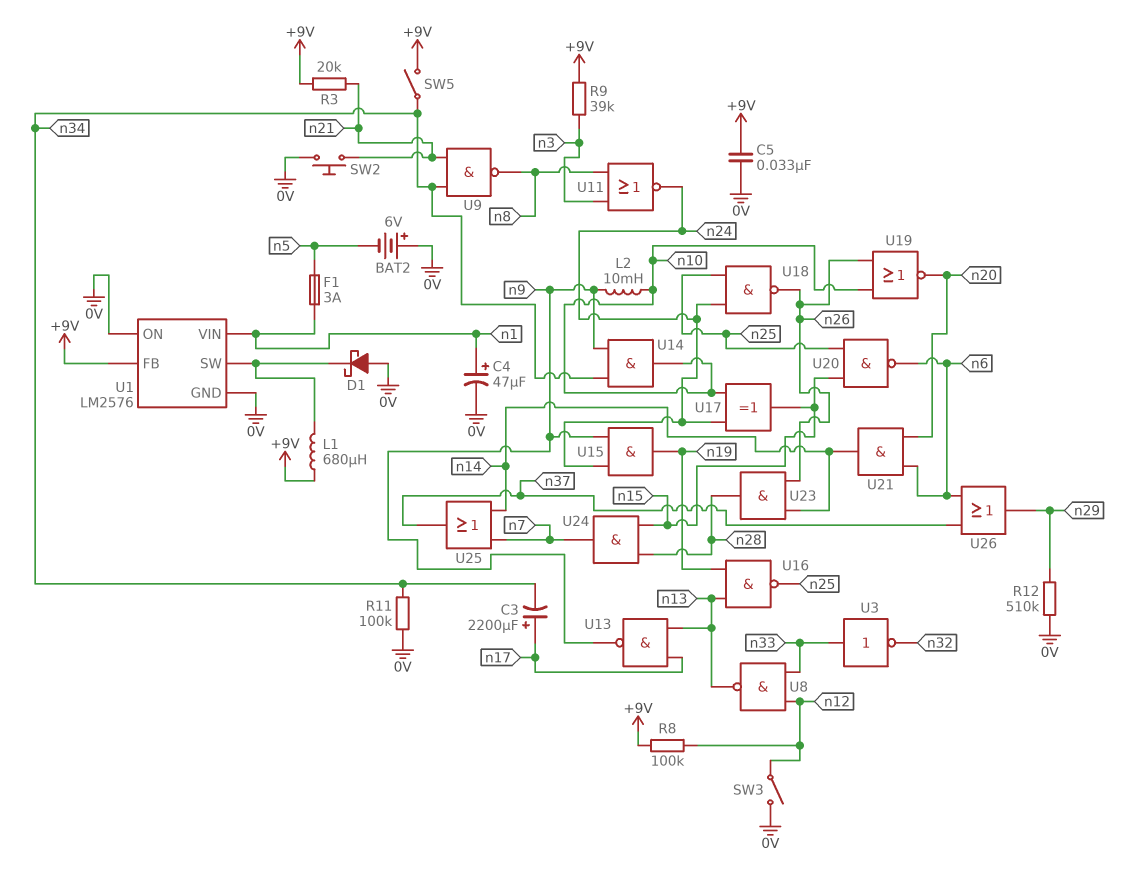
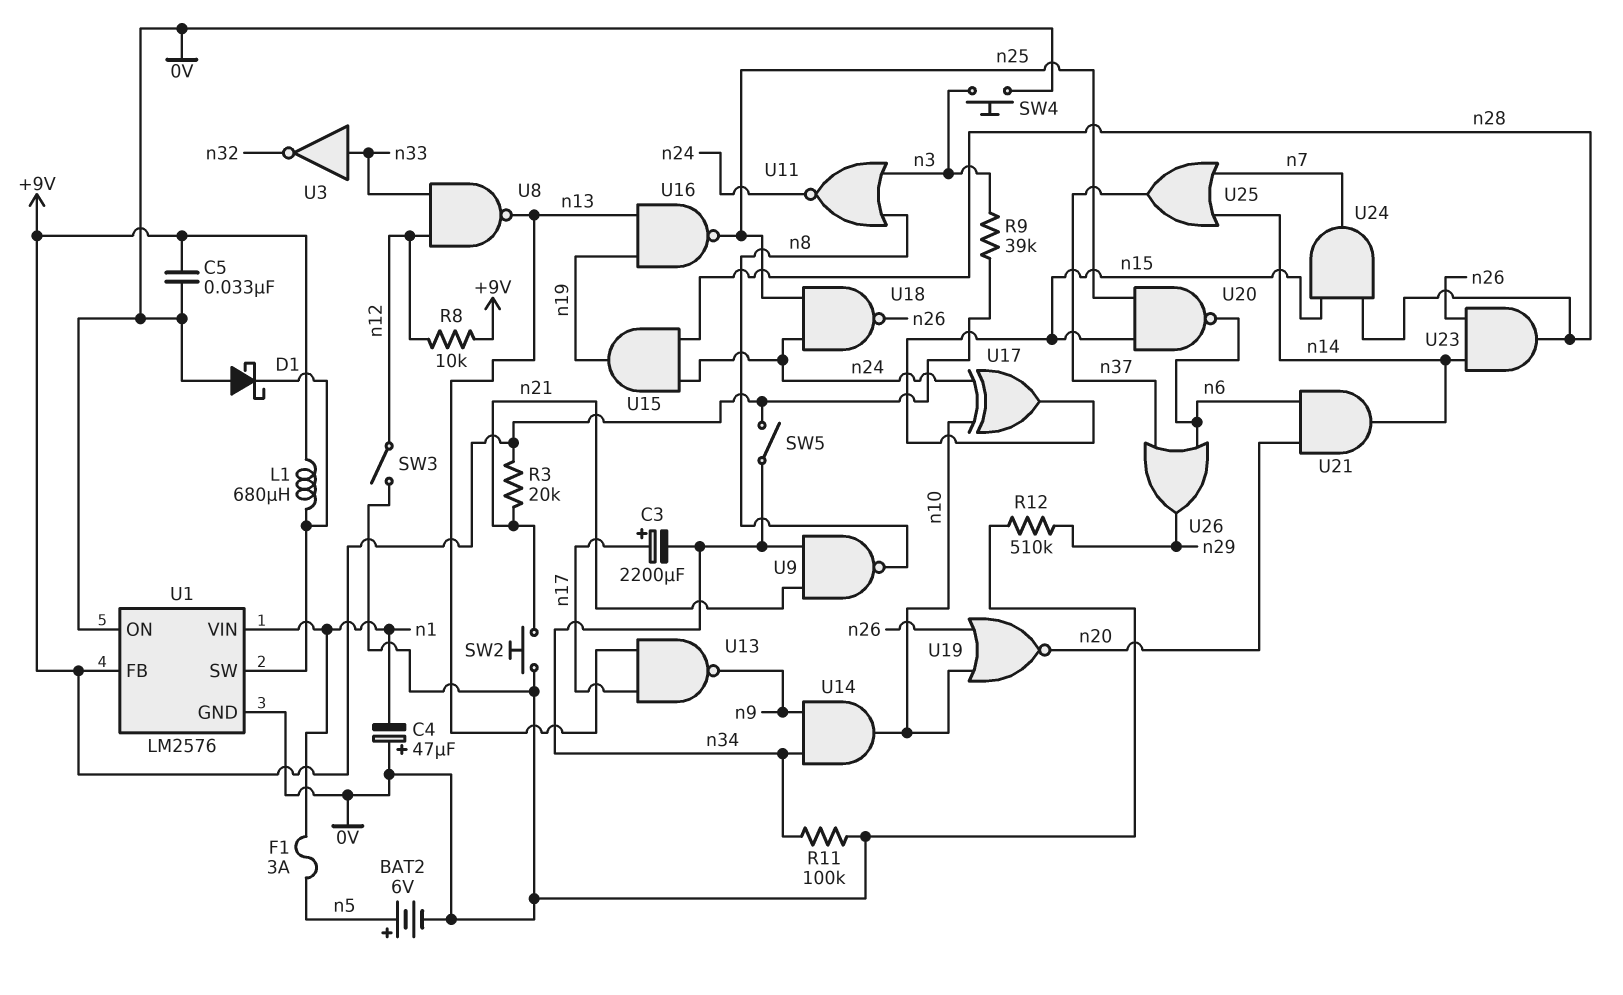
BAT2: 6V (plus 0V, minus n5) -> 6V (plus n5, minus 0V)
C4: 47uF (plus n1, minus 0V) -> 47uF (plus 0V, minus n1)
L2: 10mH (n9, n10) -> none
R8: 100k (+9V, n12) -> 10k (+9V, n12)
SW4: none -> button (0V, n3)
U15: AND (in n9, in n24, out n19) -> AND (in n24, in n28, out n19)

